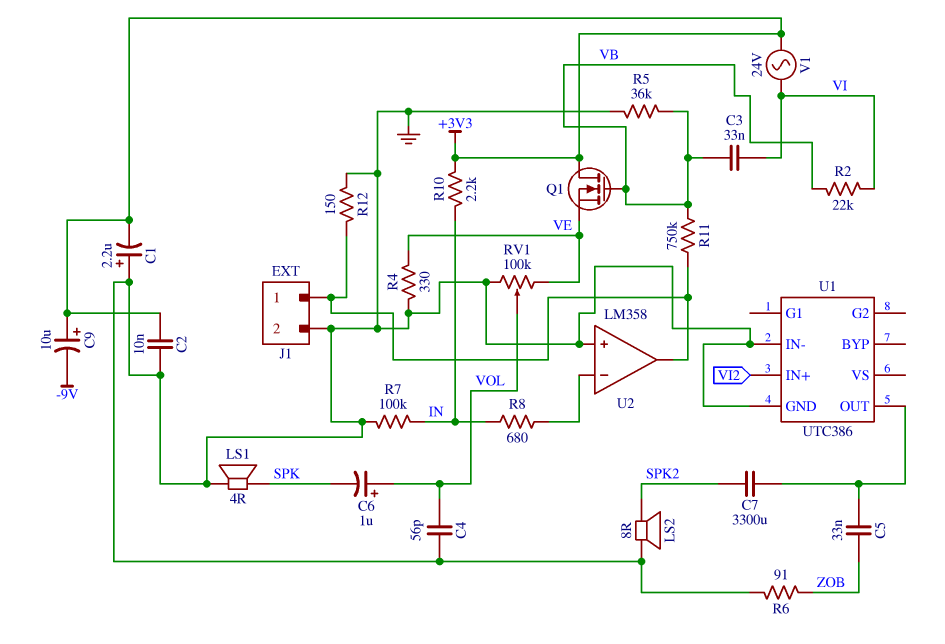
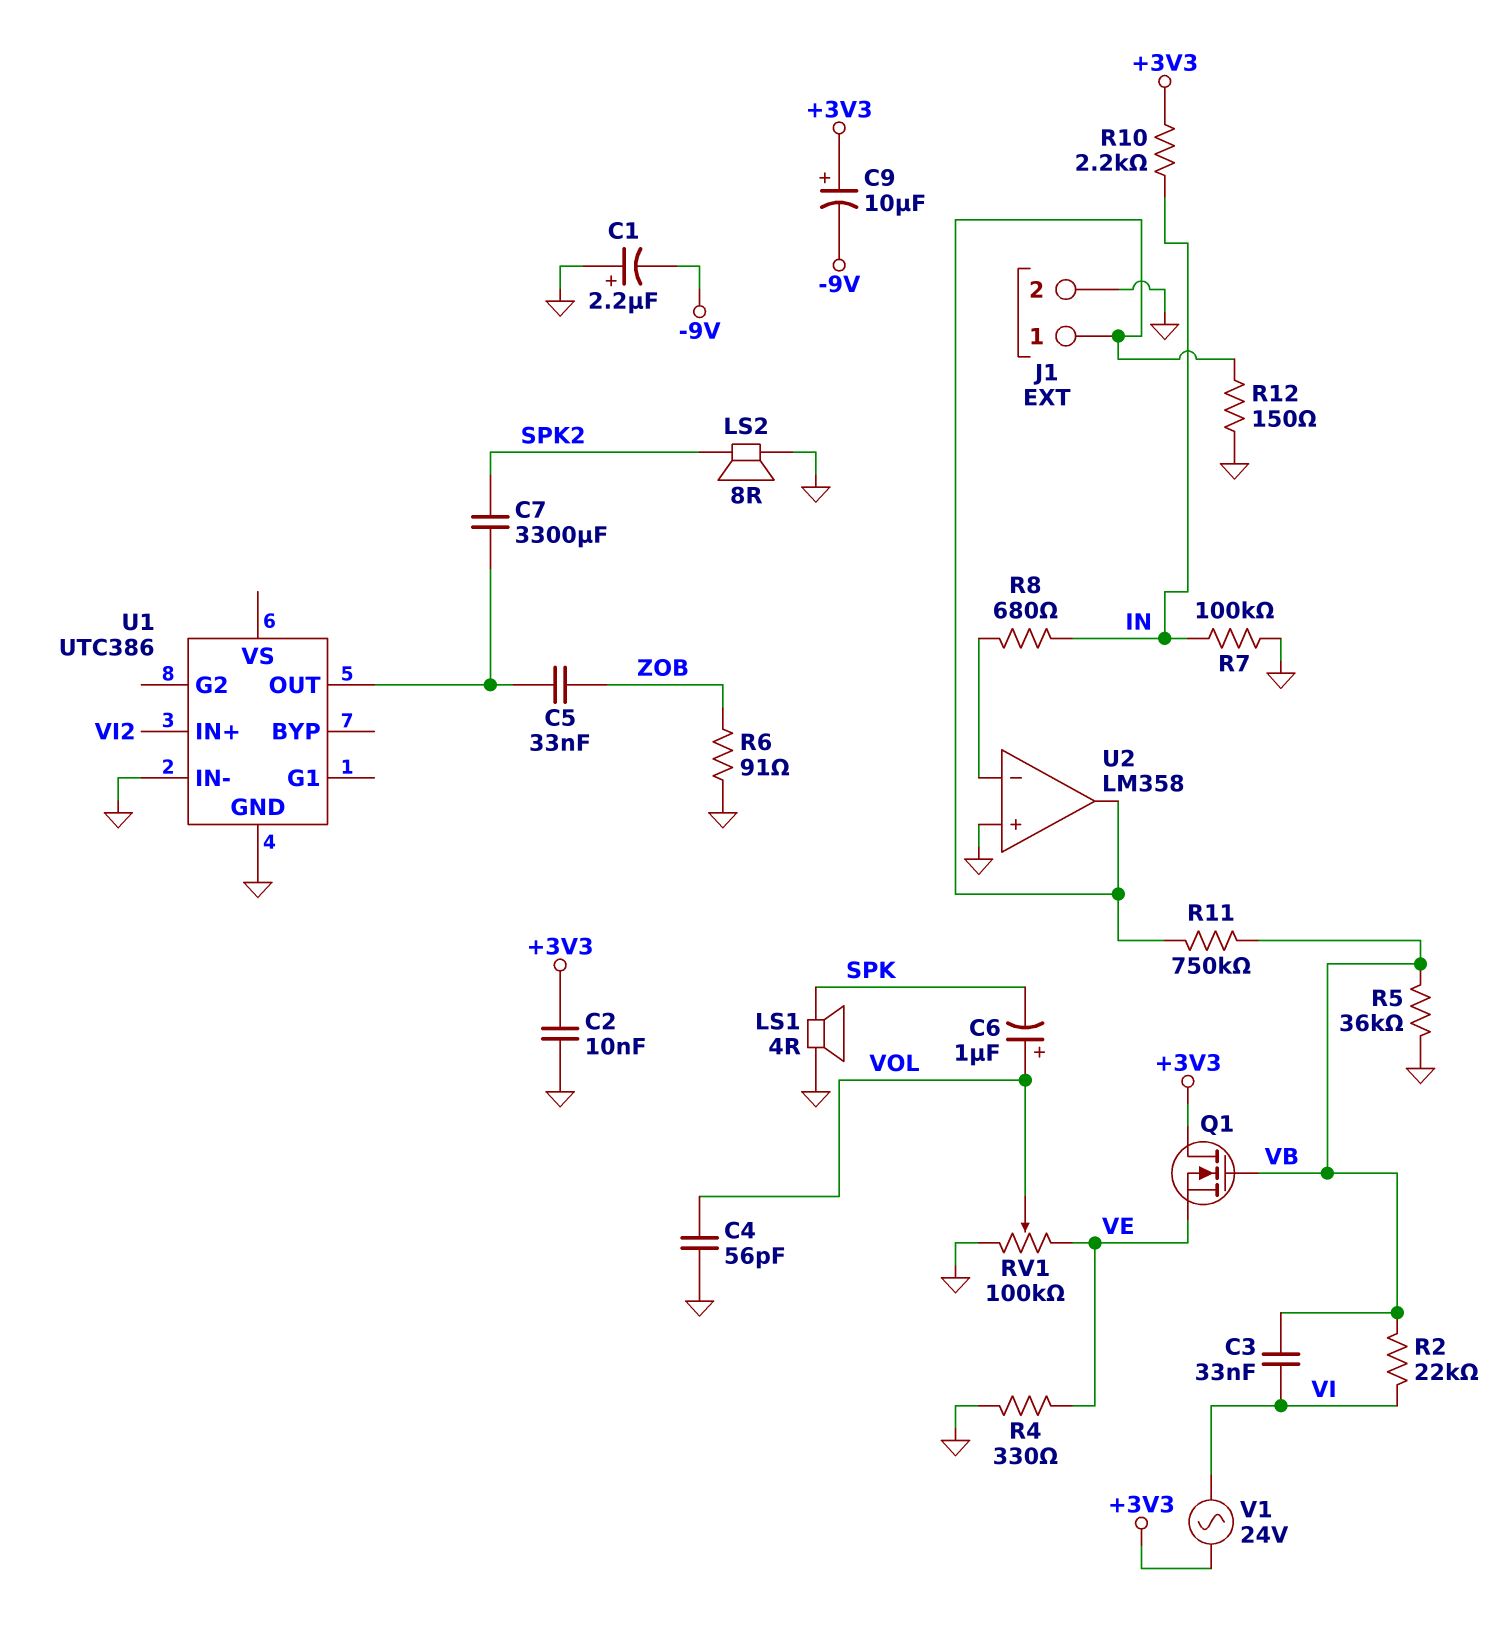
C1: 2.2uF (plus GND, minus +3V3) -> 2.2uF (plus GND, minus -9V)

